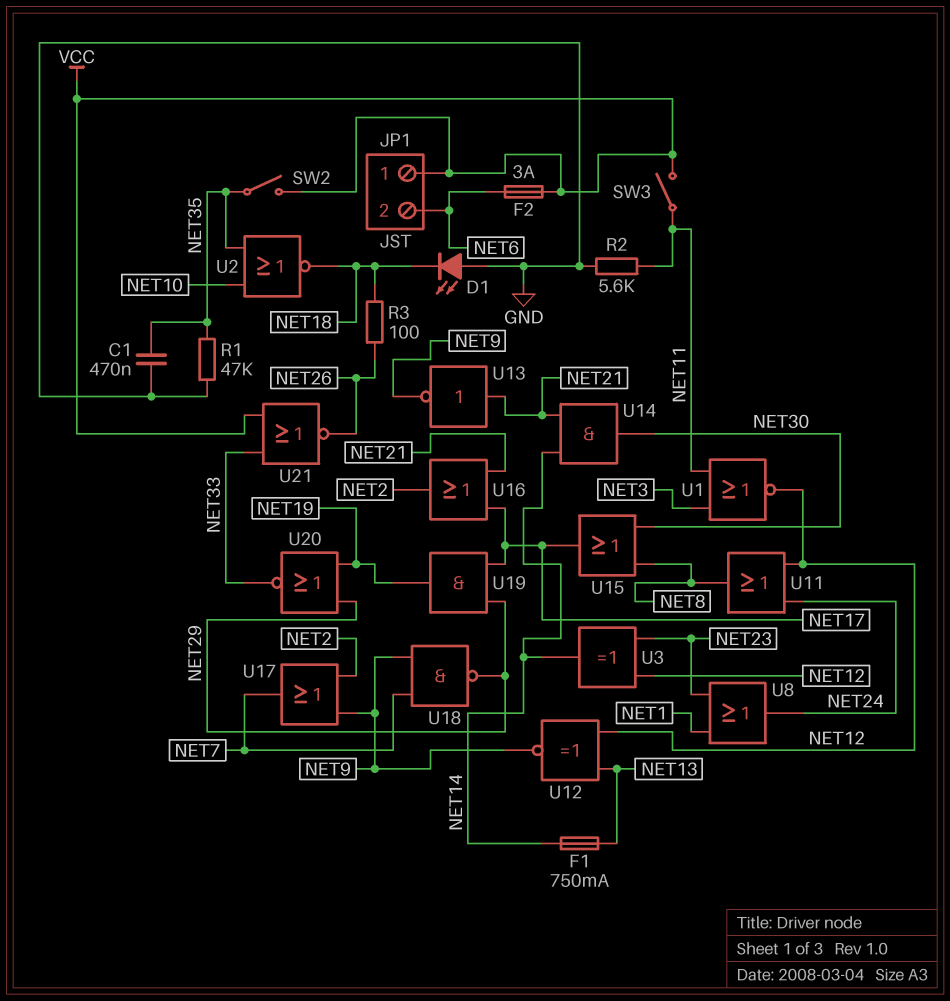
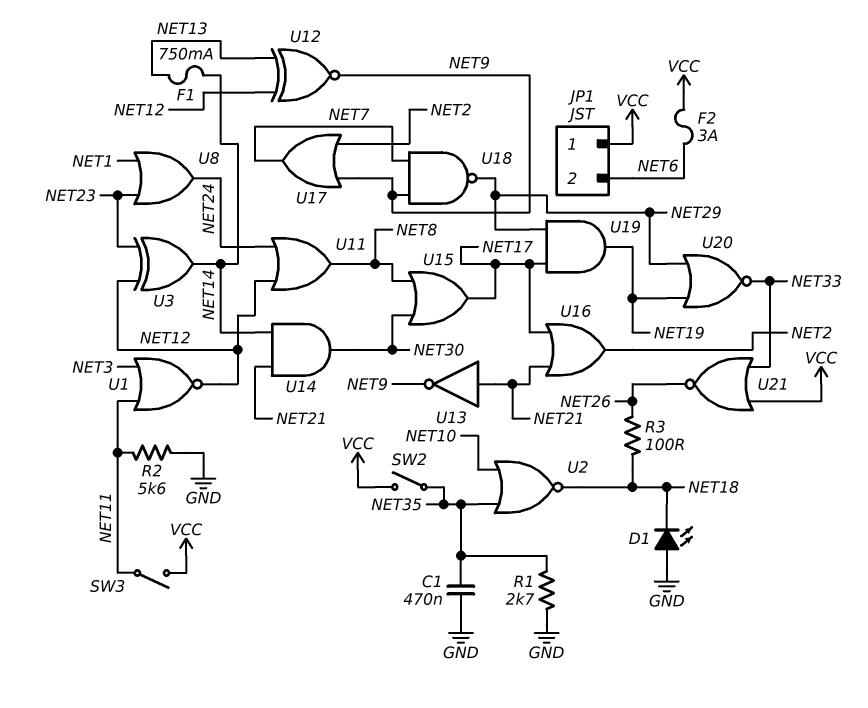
R1: 47k (GND, NET35) -> 2.7k (GND, NET35)

